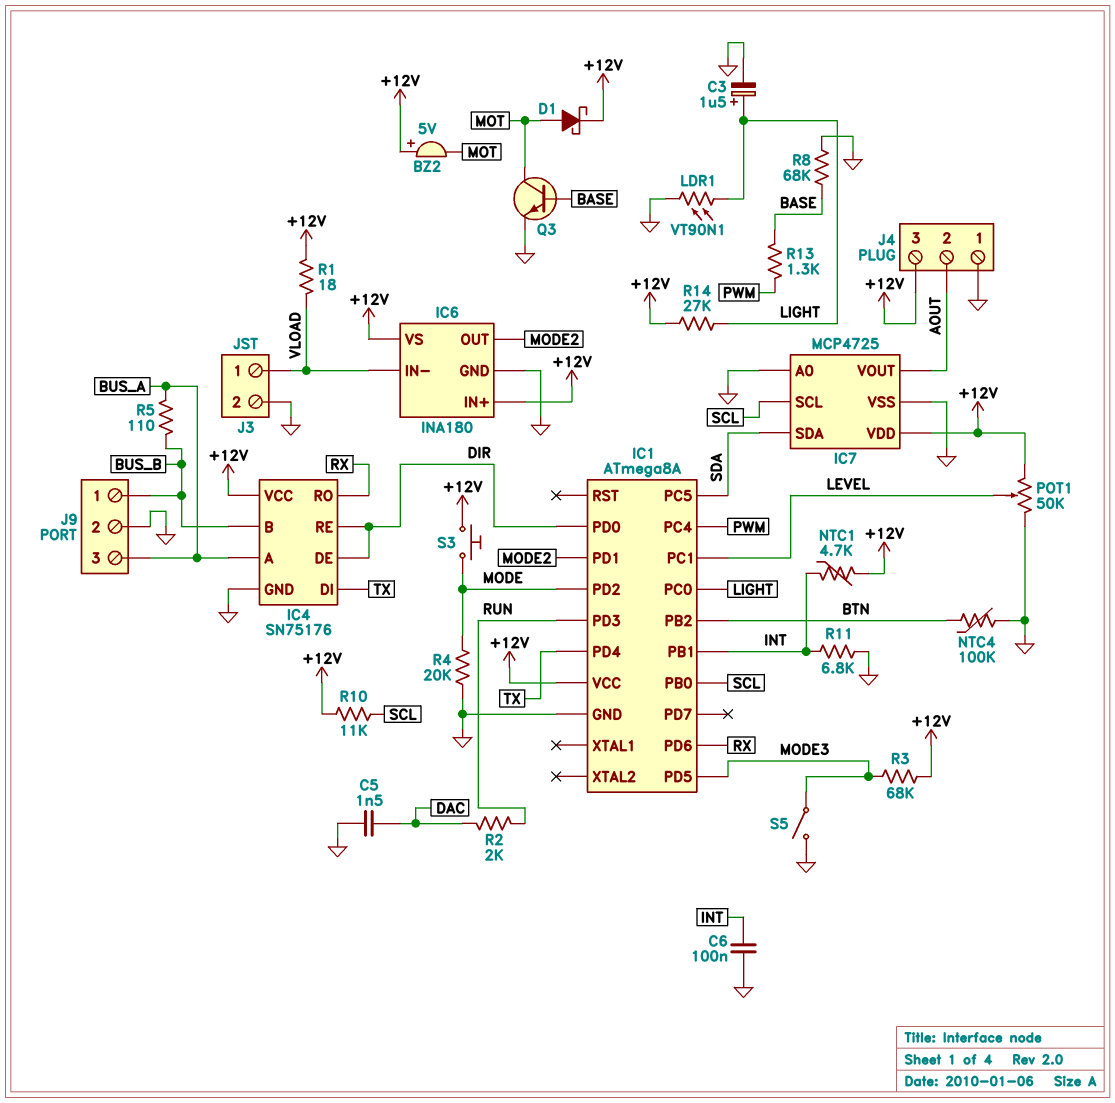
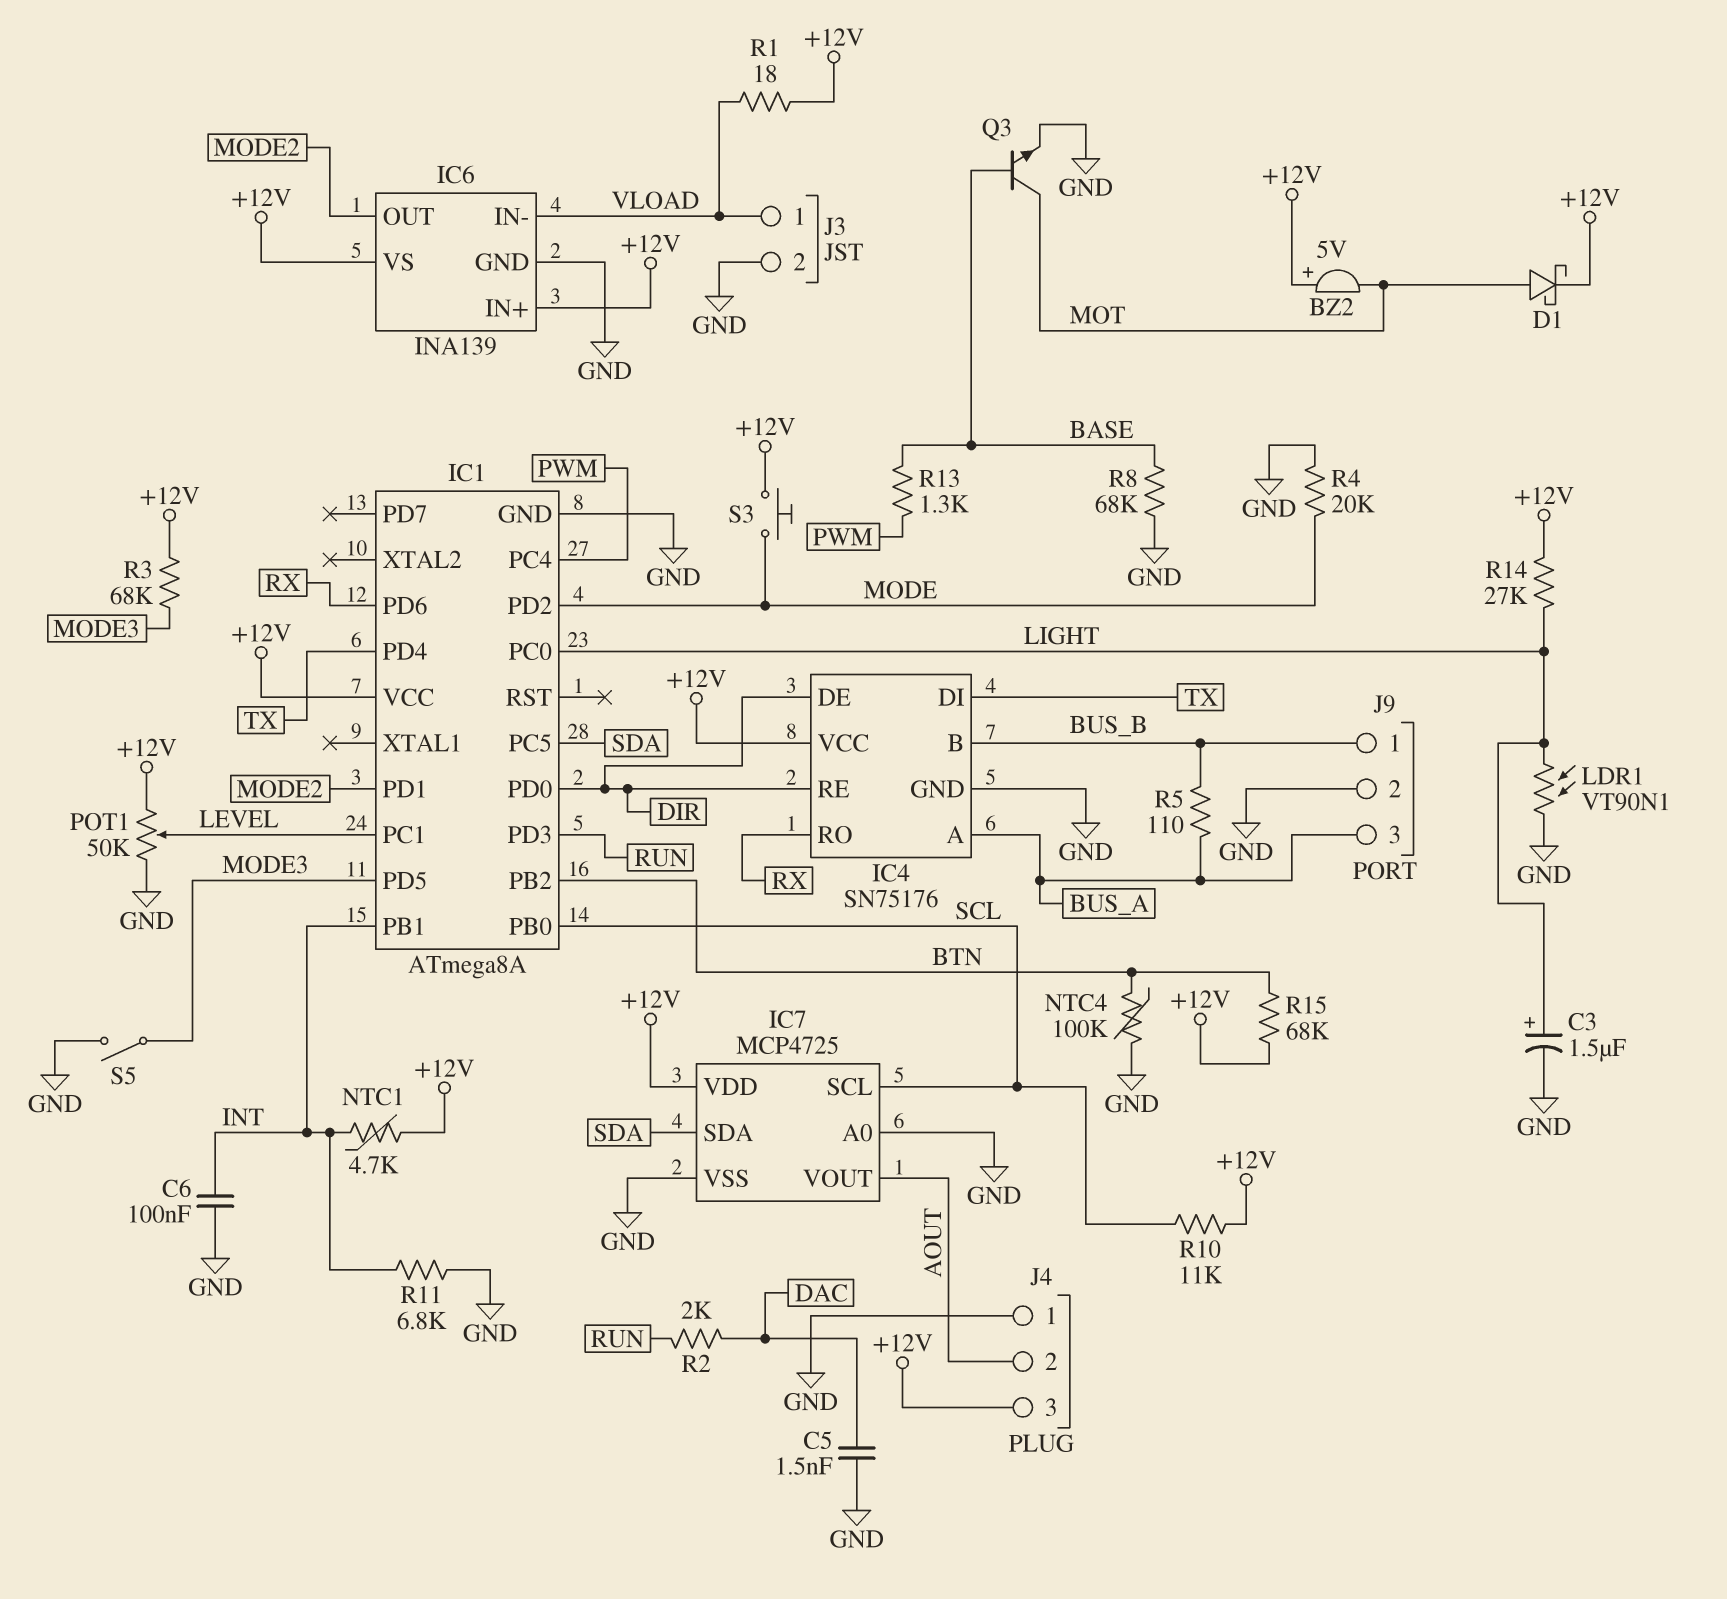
IC6: INA180 -> INA139
R15: none -> 68k (+12V, BTN)

